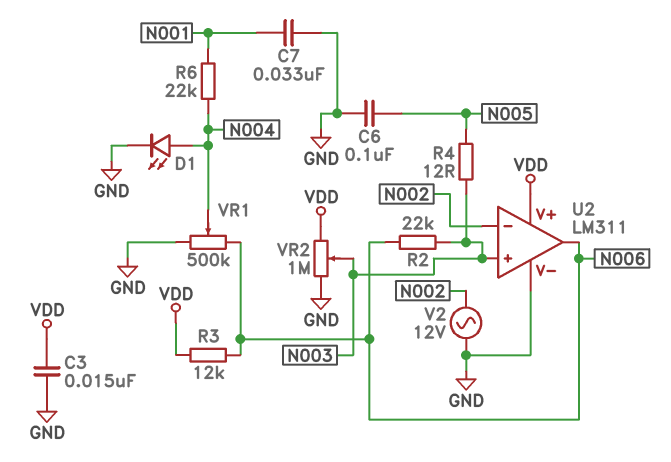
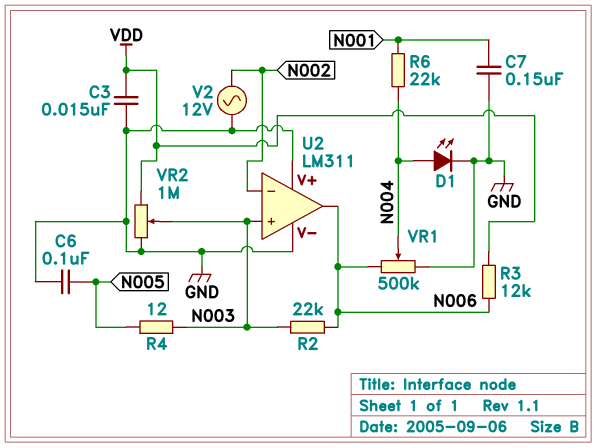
C7: 33nF (GND, N001) -> 150nF (GND, N001)
U2 pin V+: VDD -> GND

